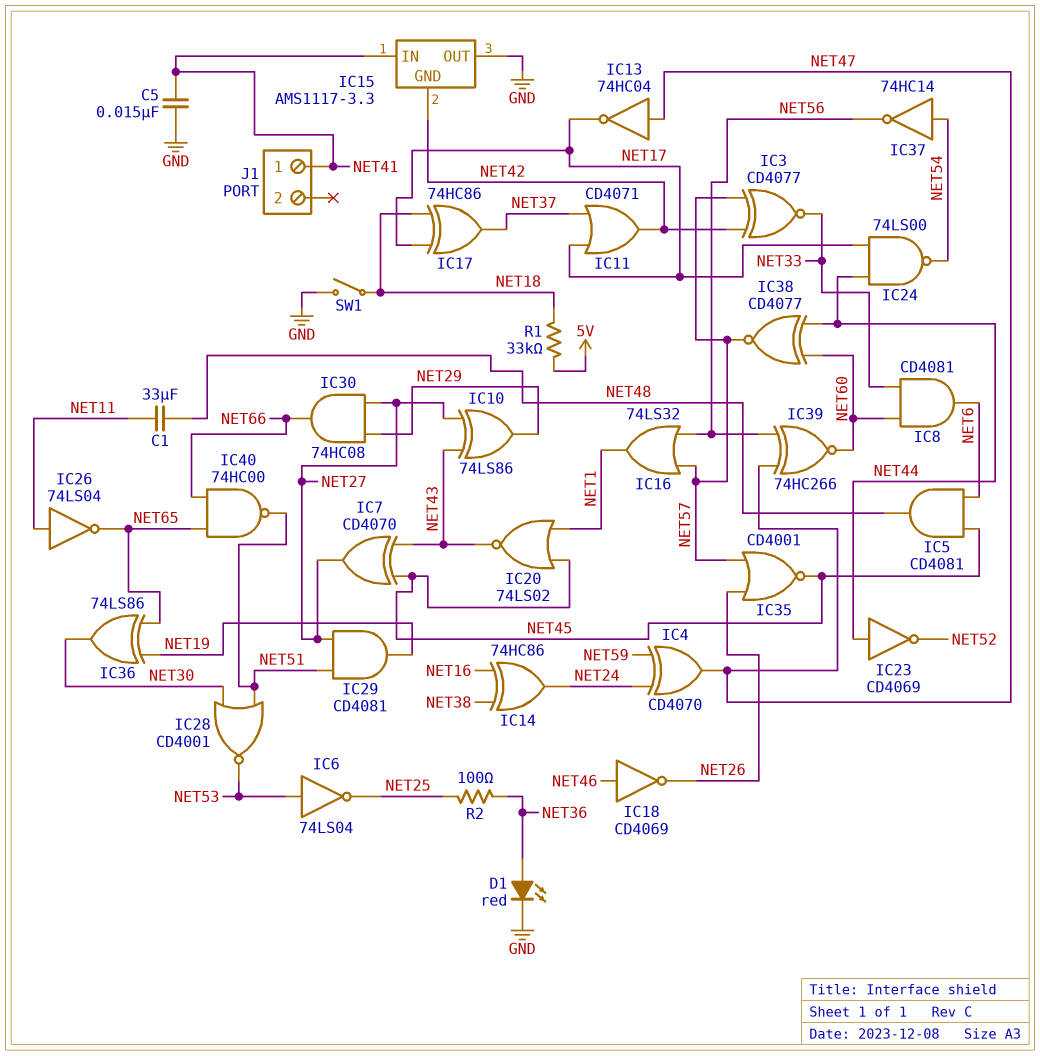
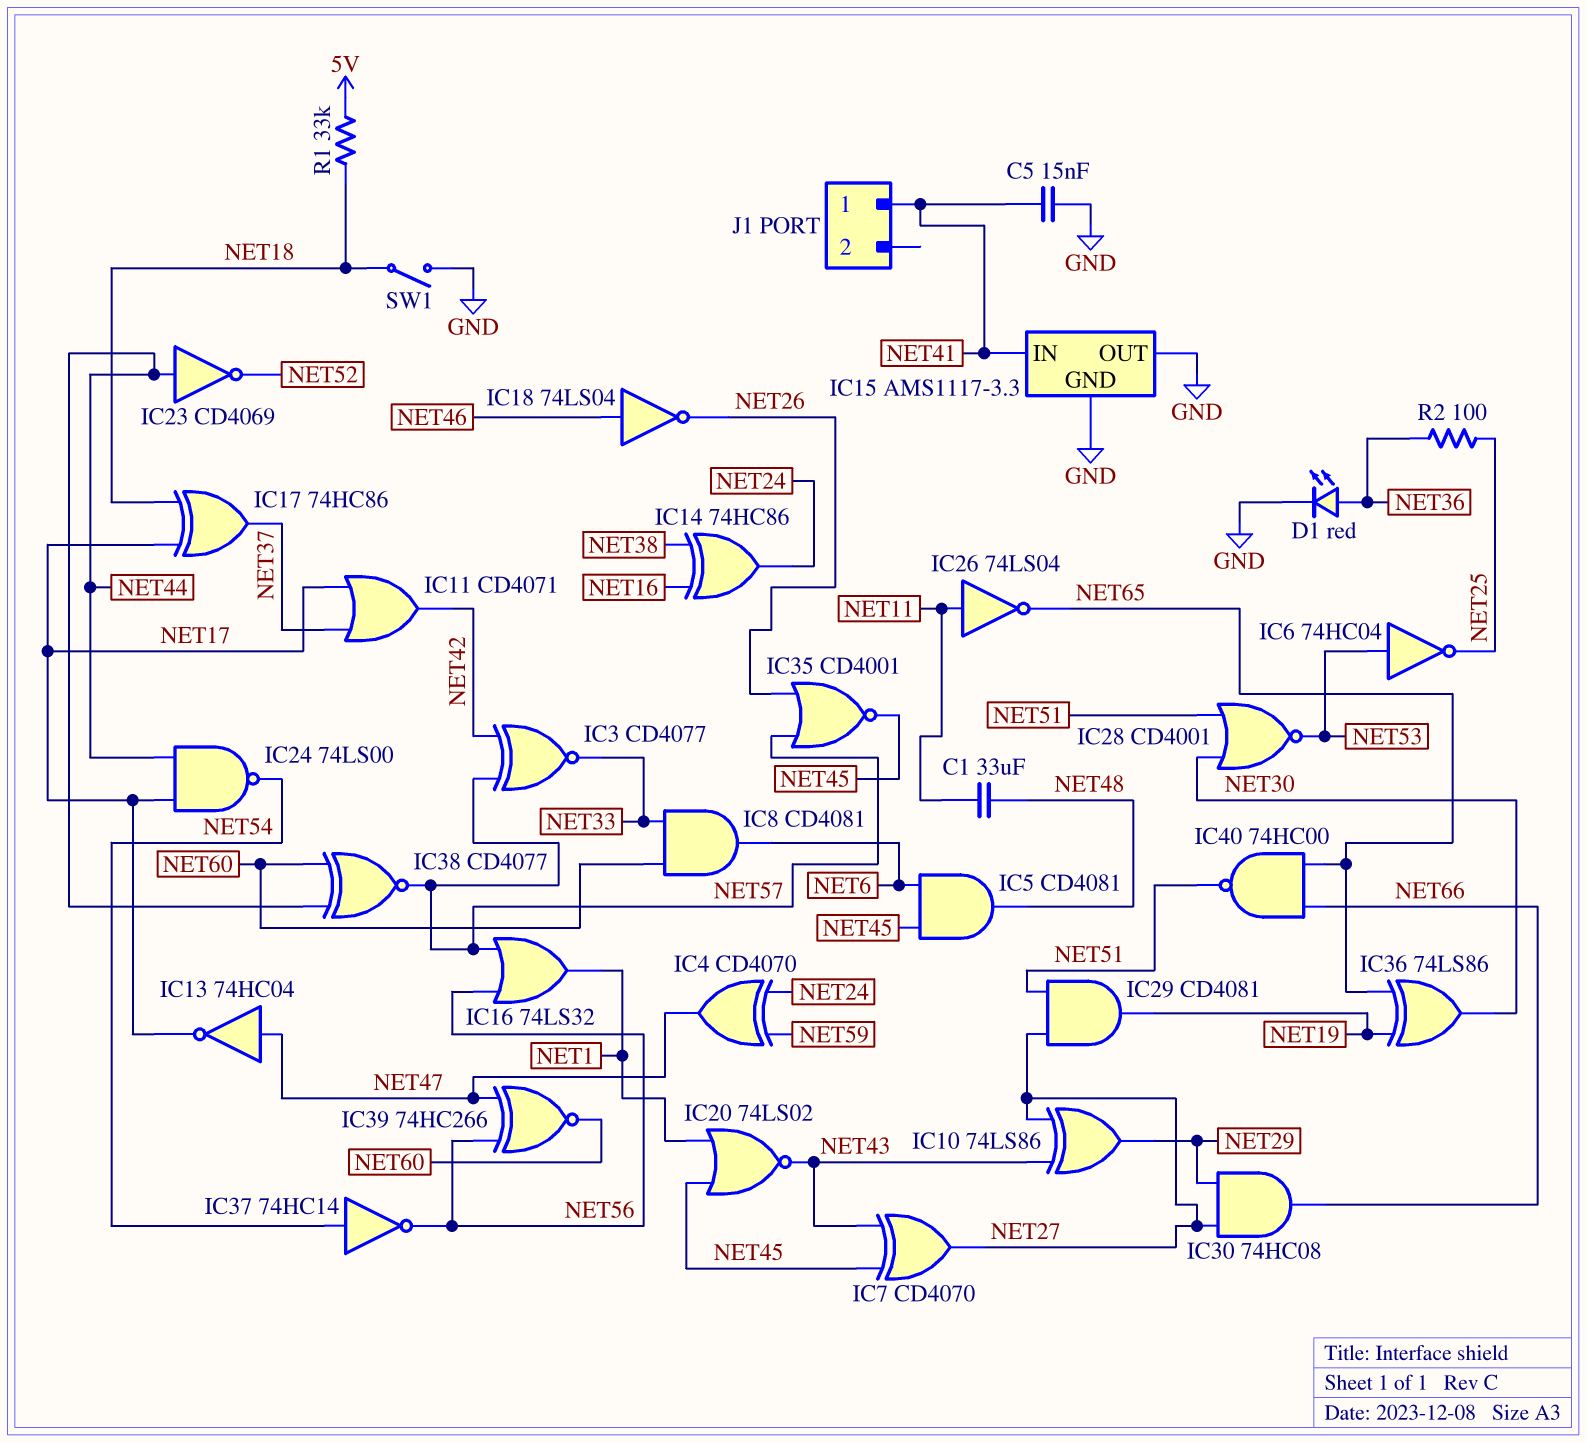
IC6: NOT 74LS04 (in NET53, out NET25) -> NOT 74HC04 (in NET53, out NET25)
IC15 pin GND: NET42 -> GND
IC18: NOT CD4069 (in NET46, out NET26) -> NOT 74LS04 (in NET46, out NET26)

